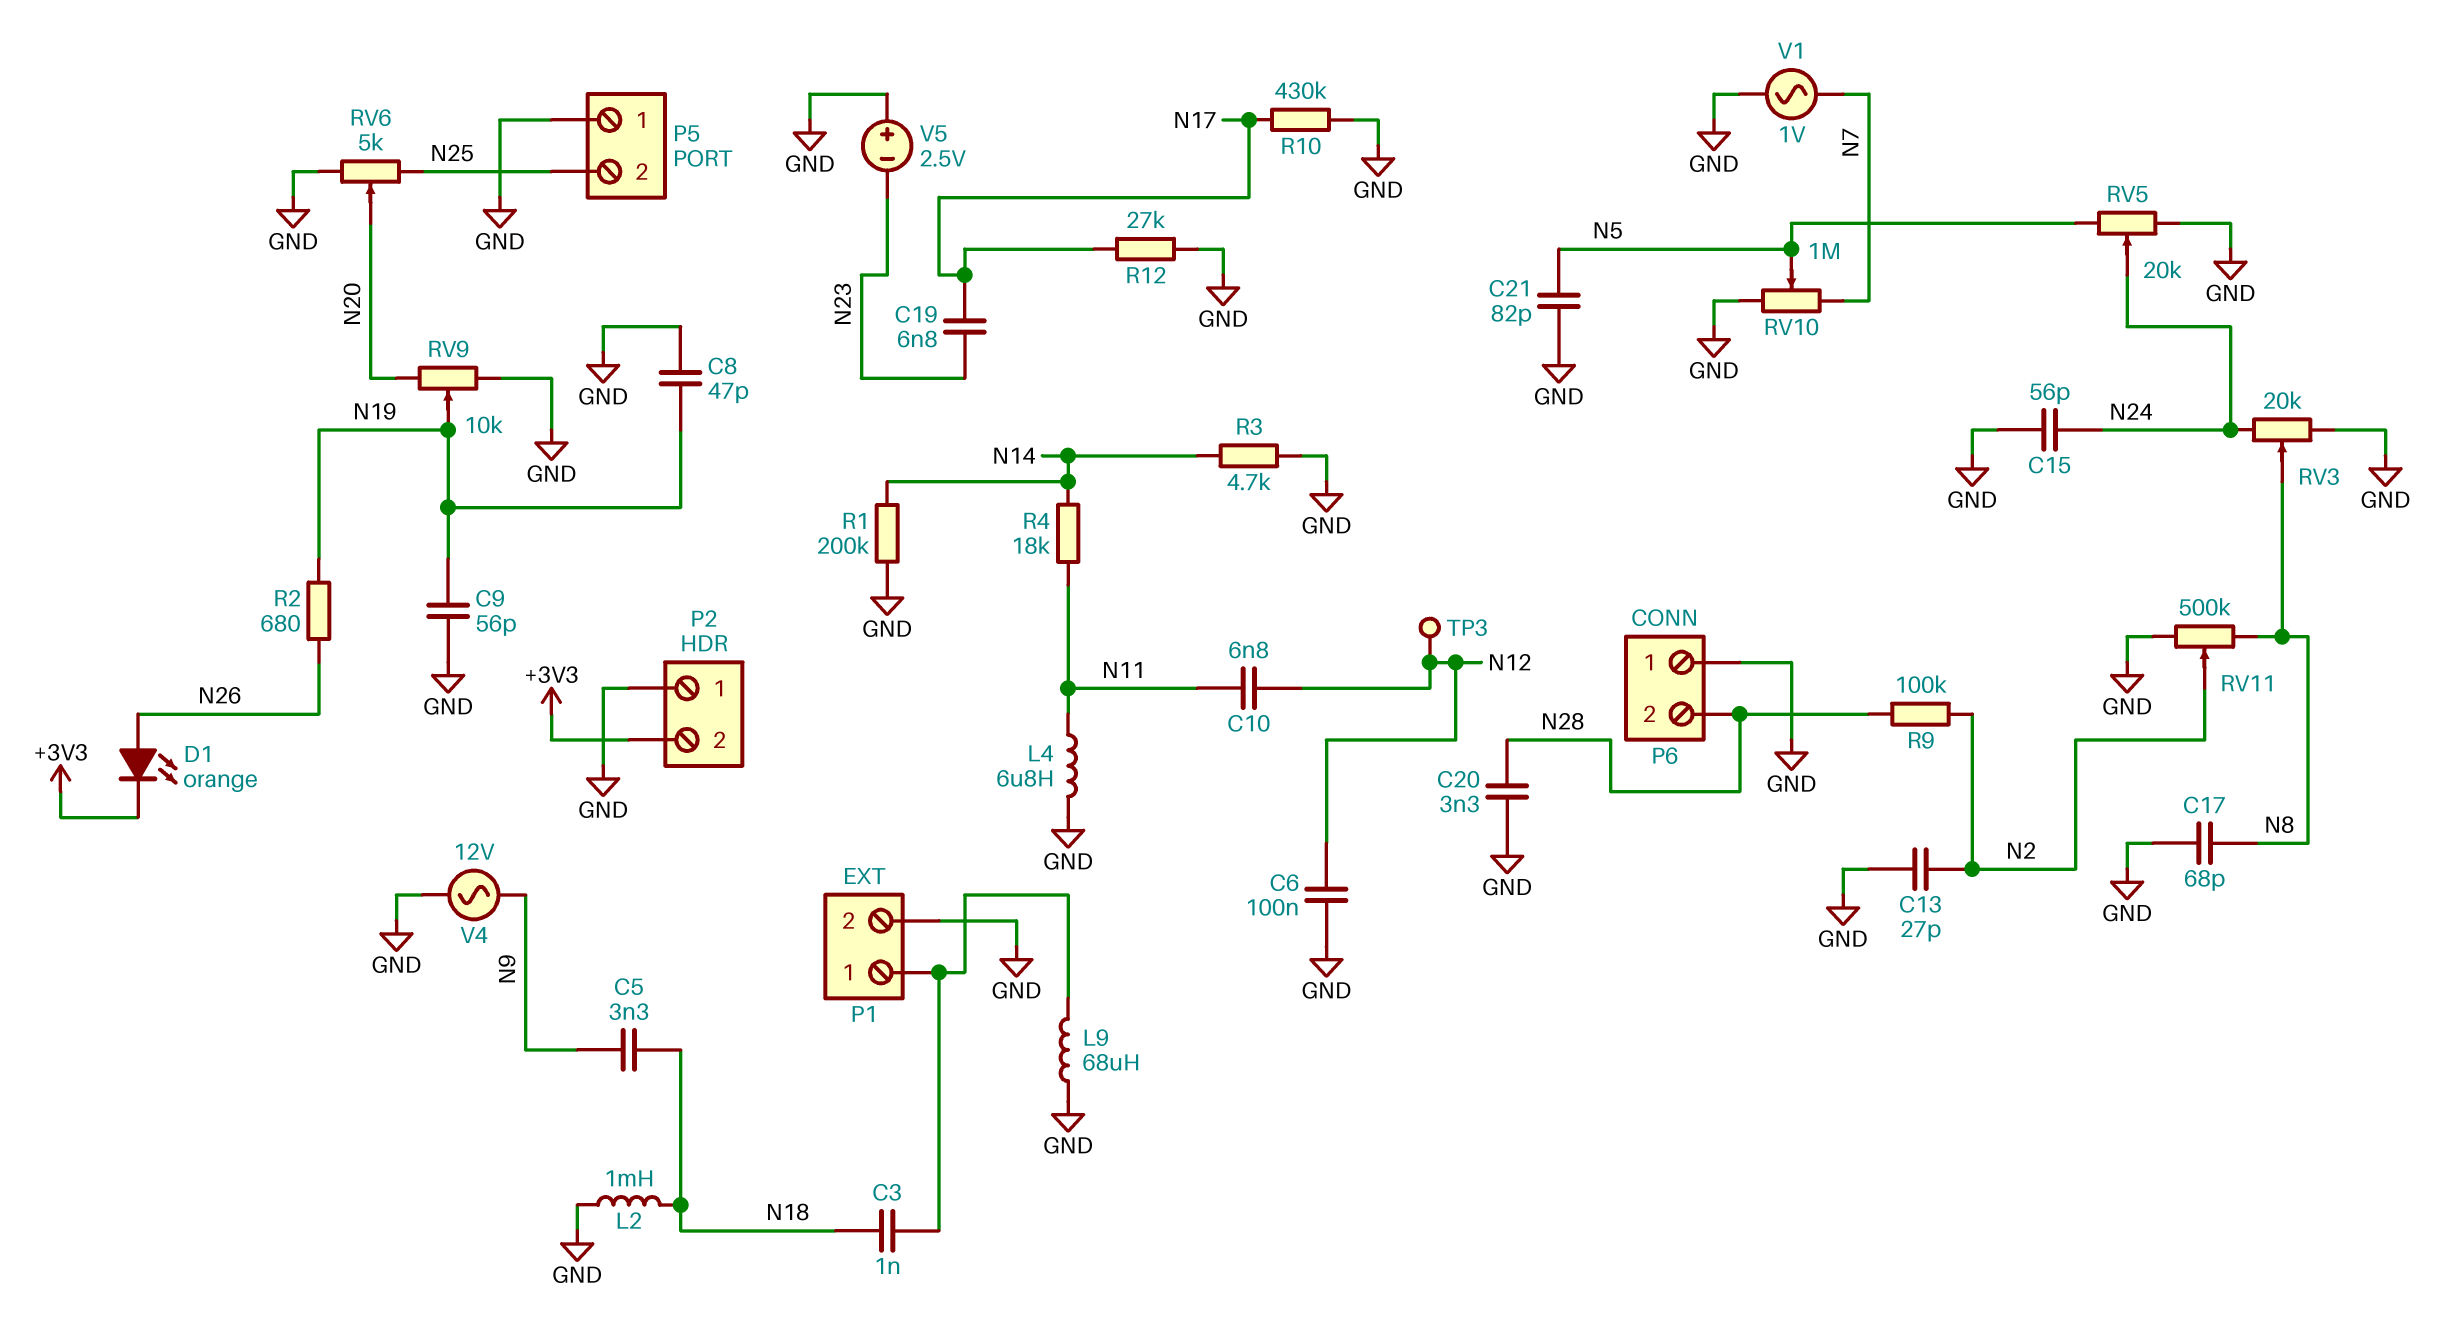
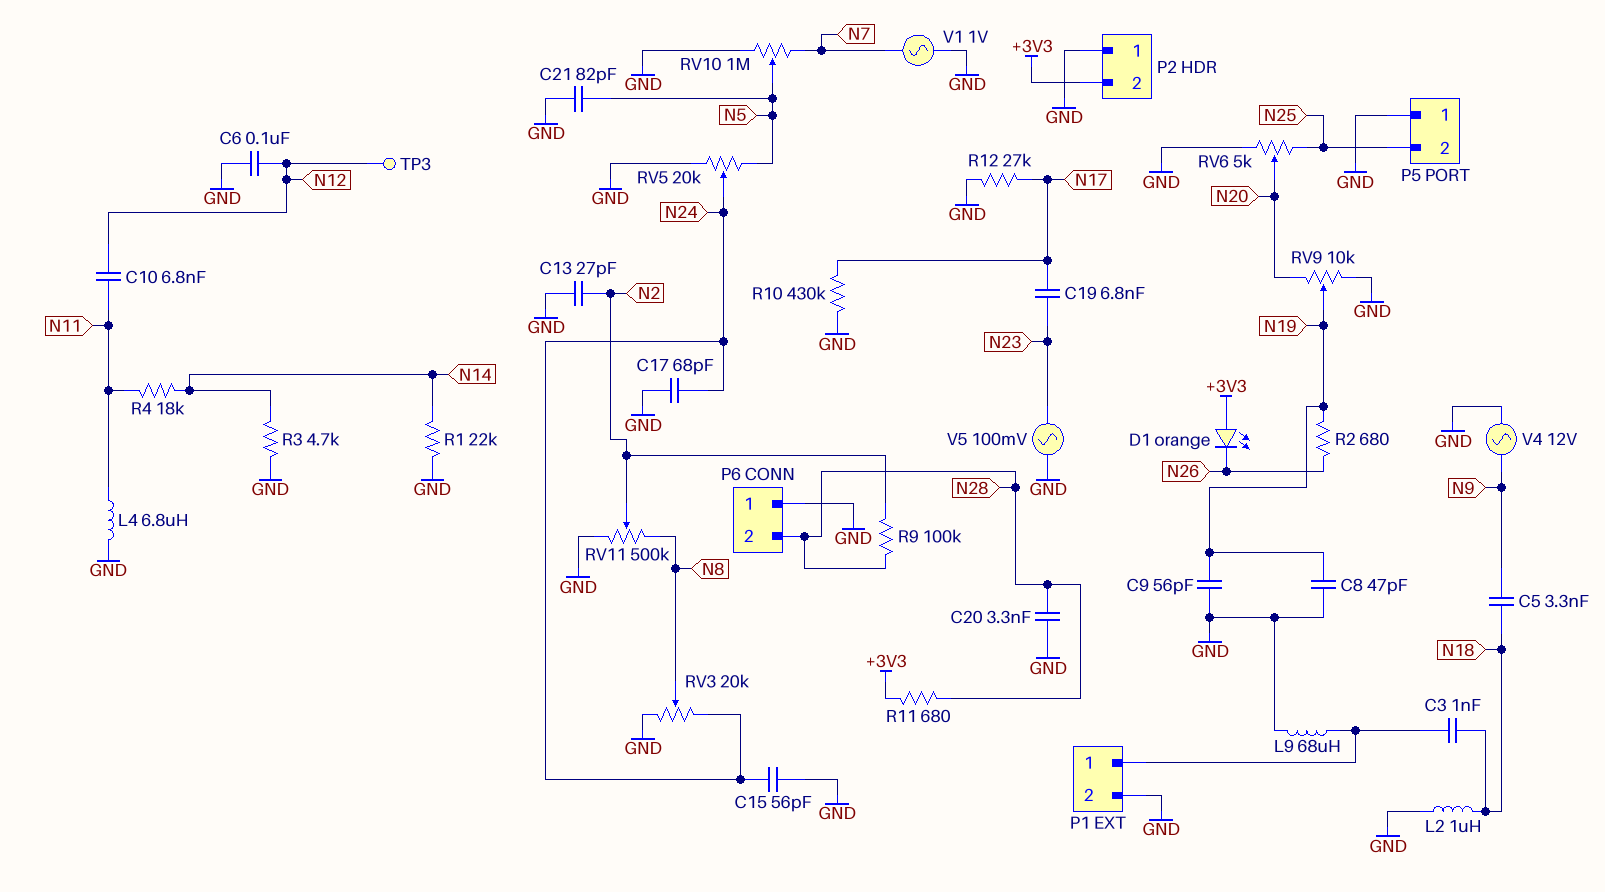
C17: 68pF (GND, N8) -> 68pF (GND, N24)
D1: LED orange (A N26, K +3V3) -> LED orange (A +3V3, K N26)
L2: 1mH (GND, N18) -> 1uH (GND, N18)
R1: 200k (GND, N14) -> 22k (GND, N14)
R11: none -> 680 (+3V3, N28)
V5: 2.5V (plus GND, minus N23) -> AC 100mV (GND, N23)

